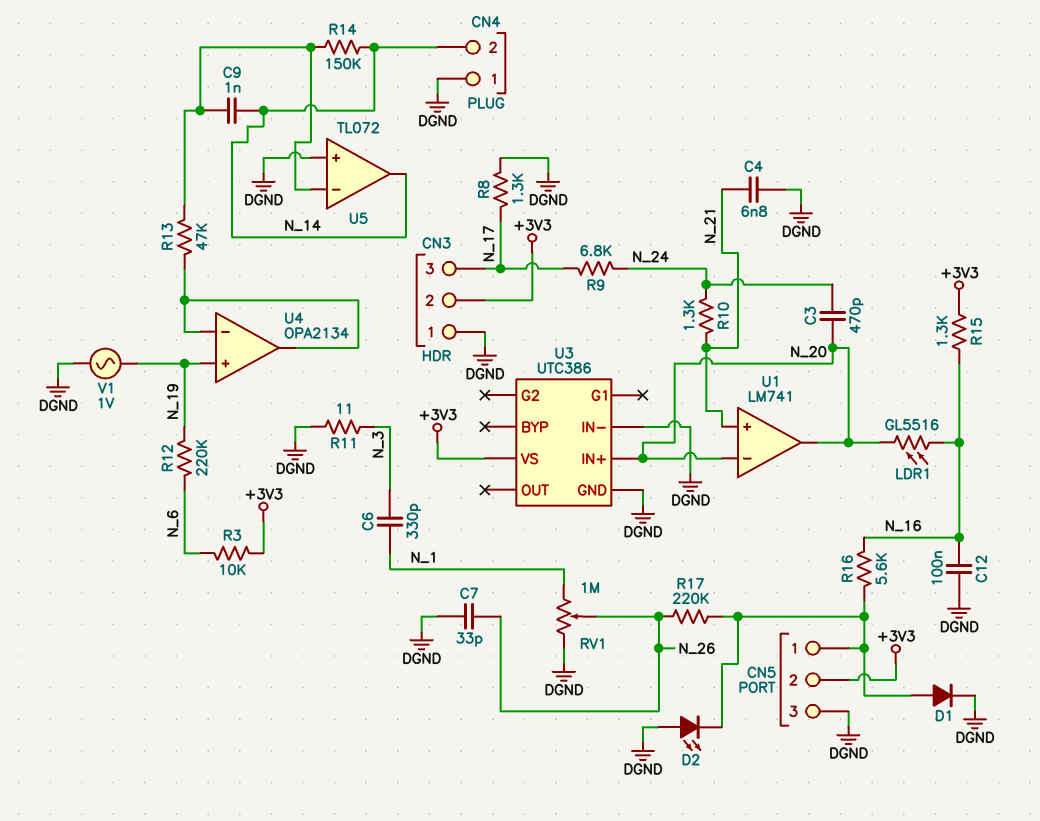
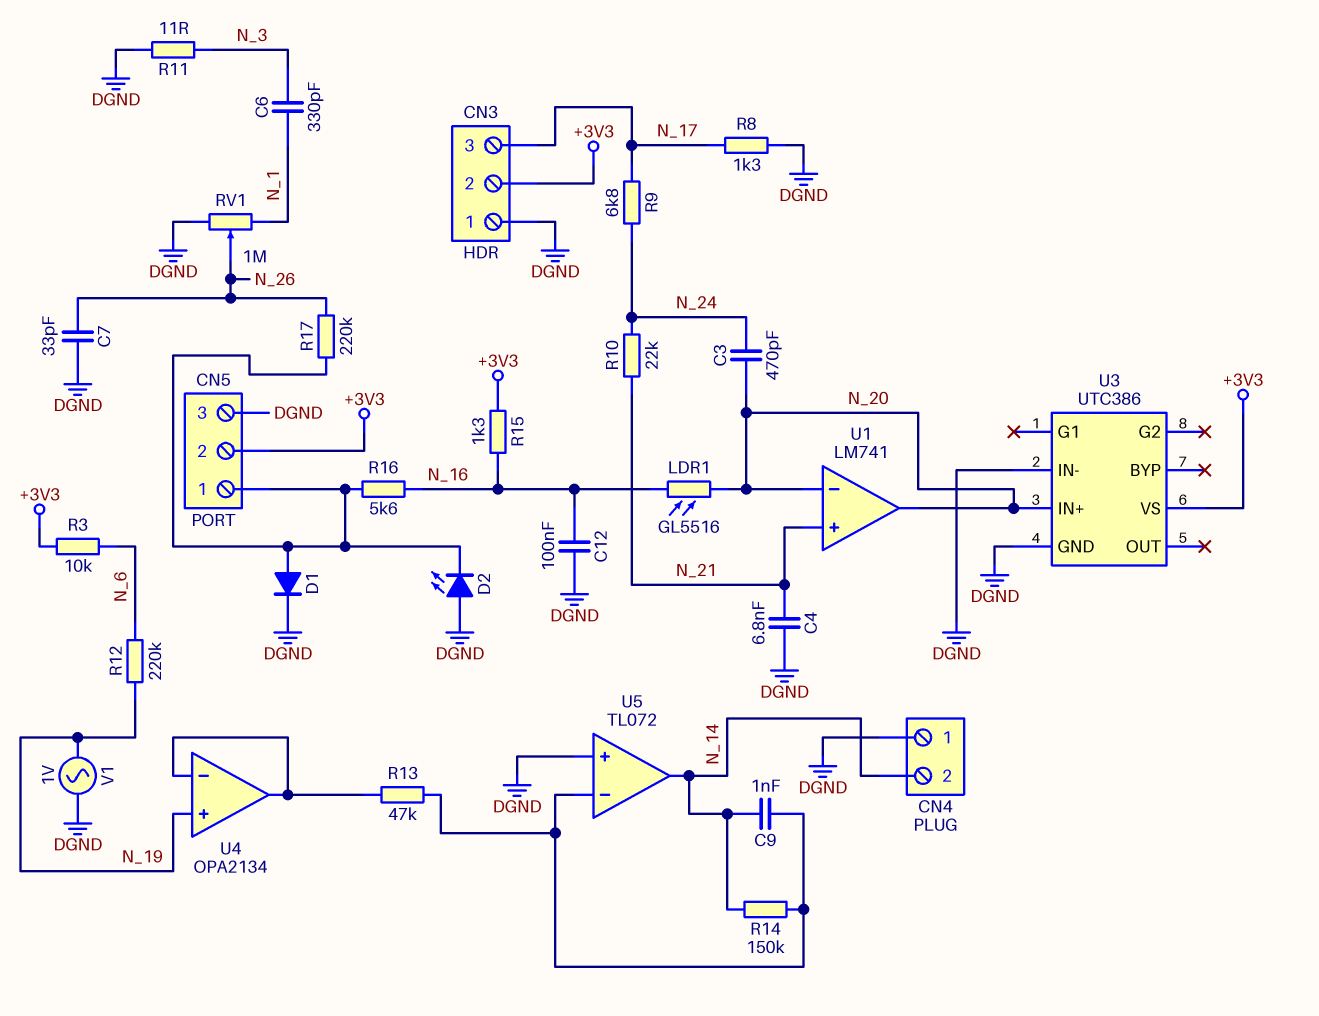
R10: 1.3k (N_21, N_24) -> 22k (N_21, N_24)

